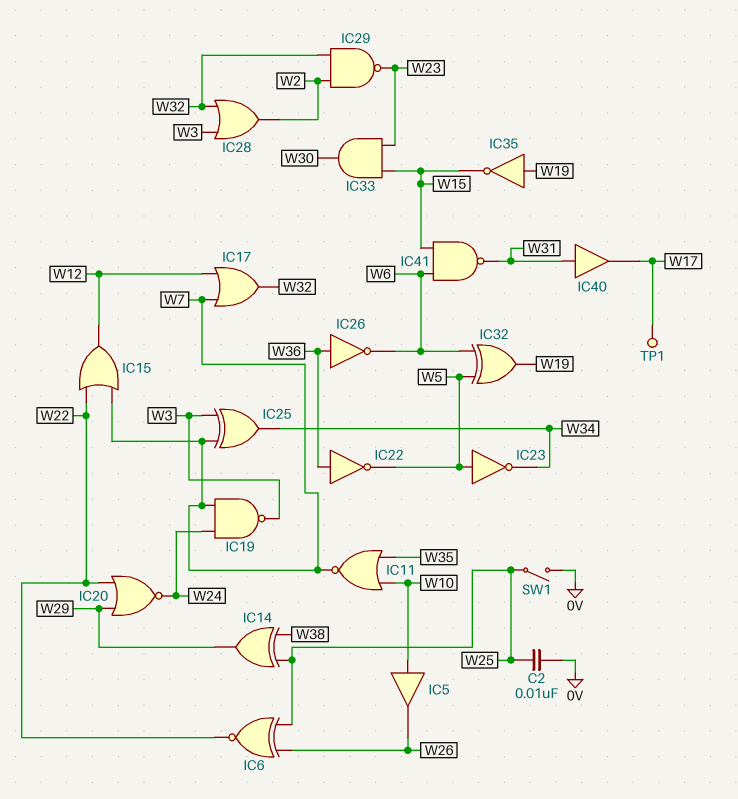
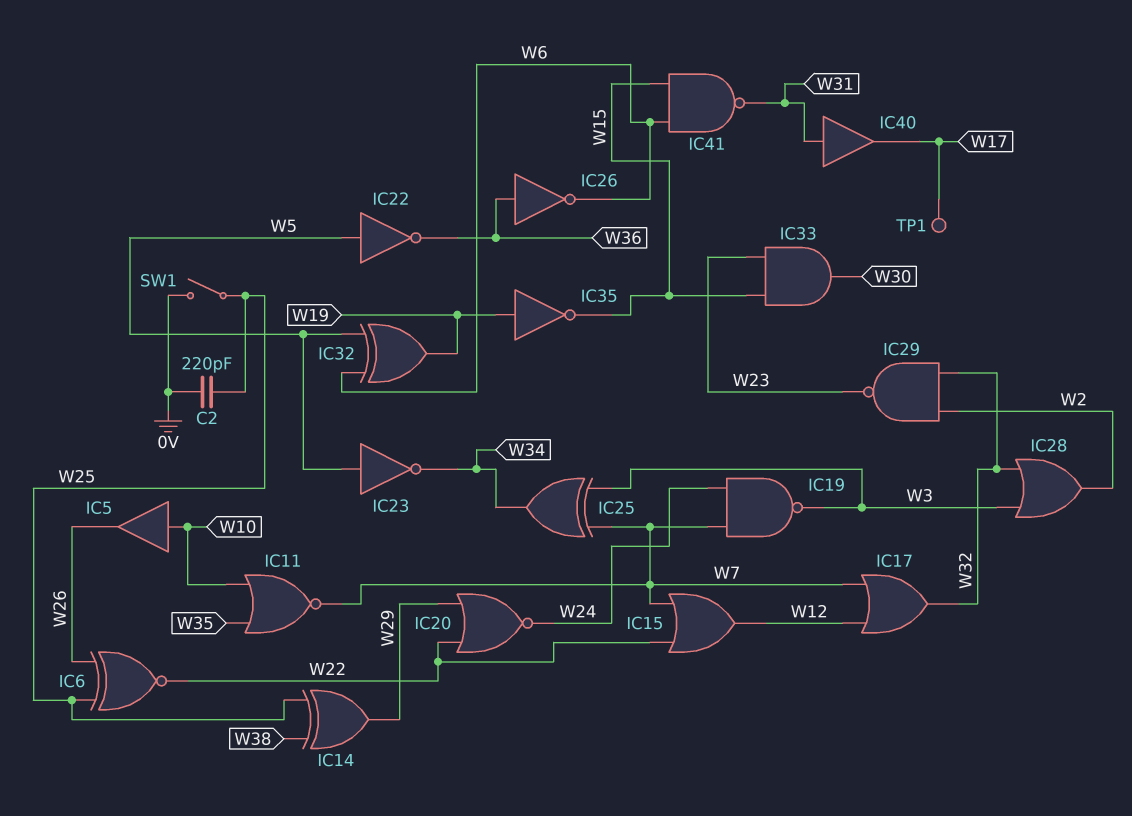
C2: 10nF (0V, W25) -> 220pF (0V, W25)
IC22: NOT (in W36, out W5) -> NOT (in W5, out W36)

